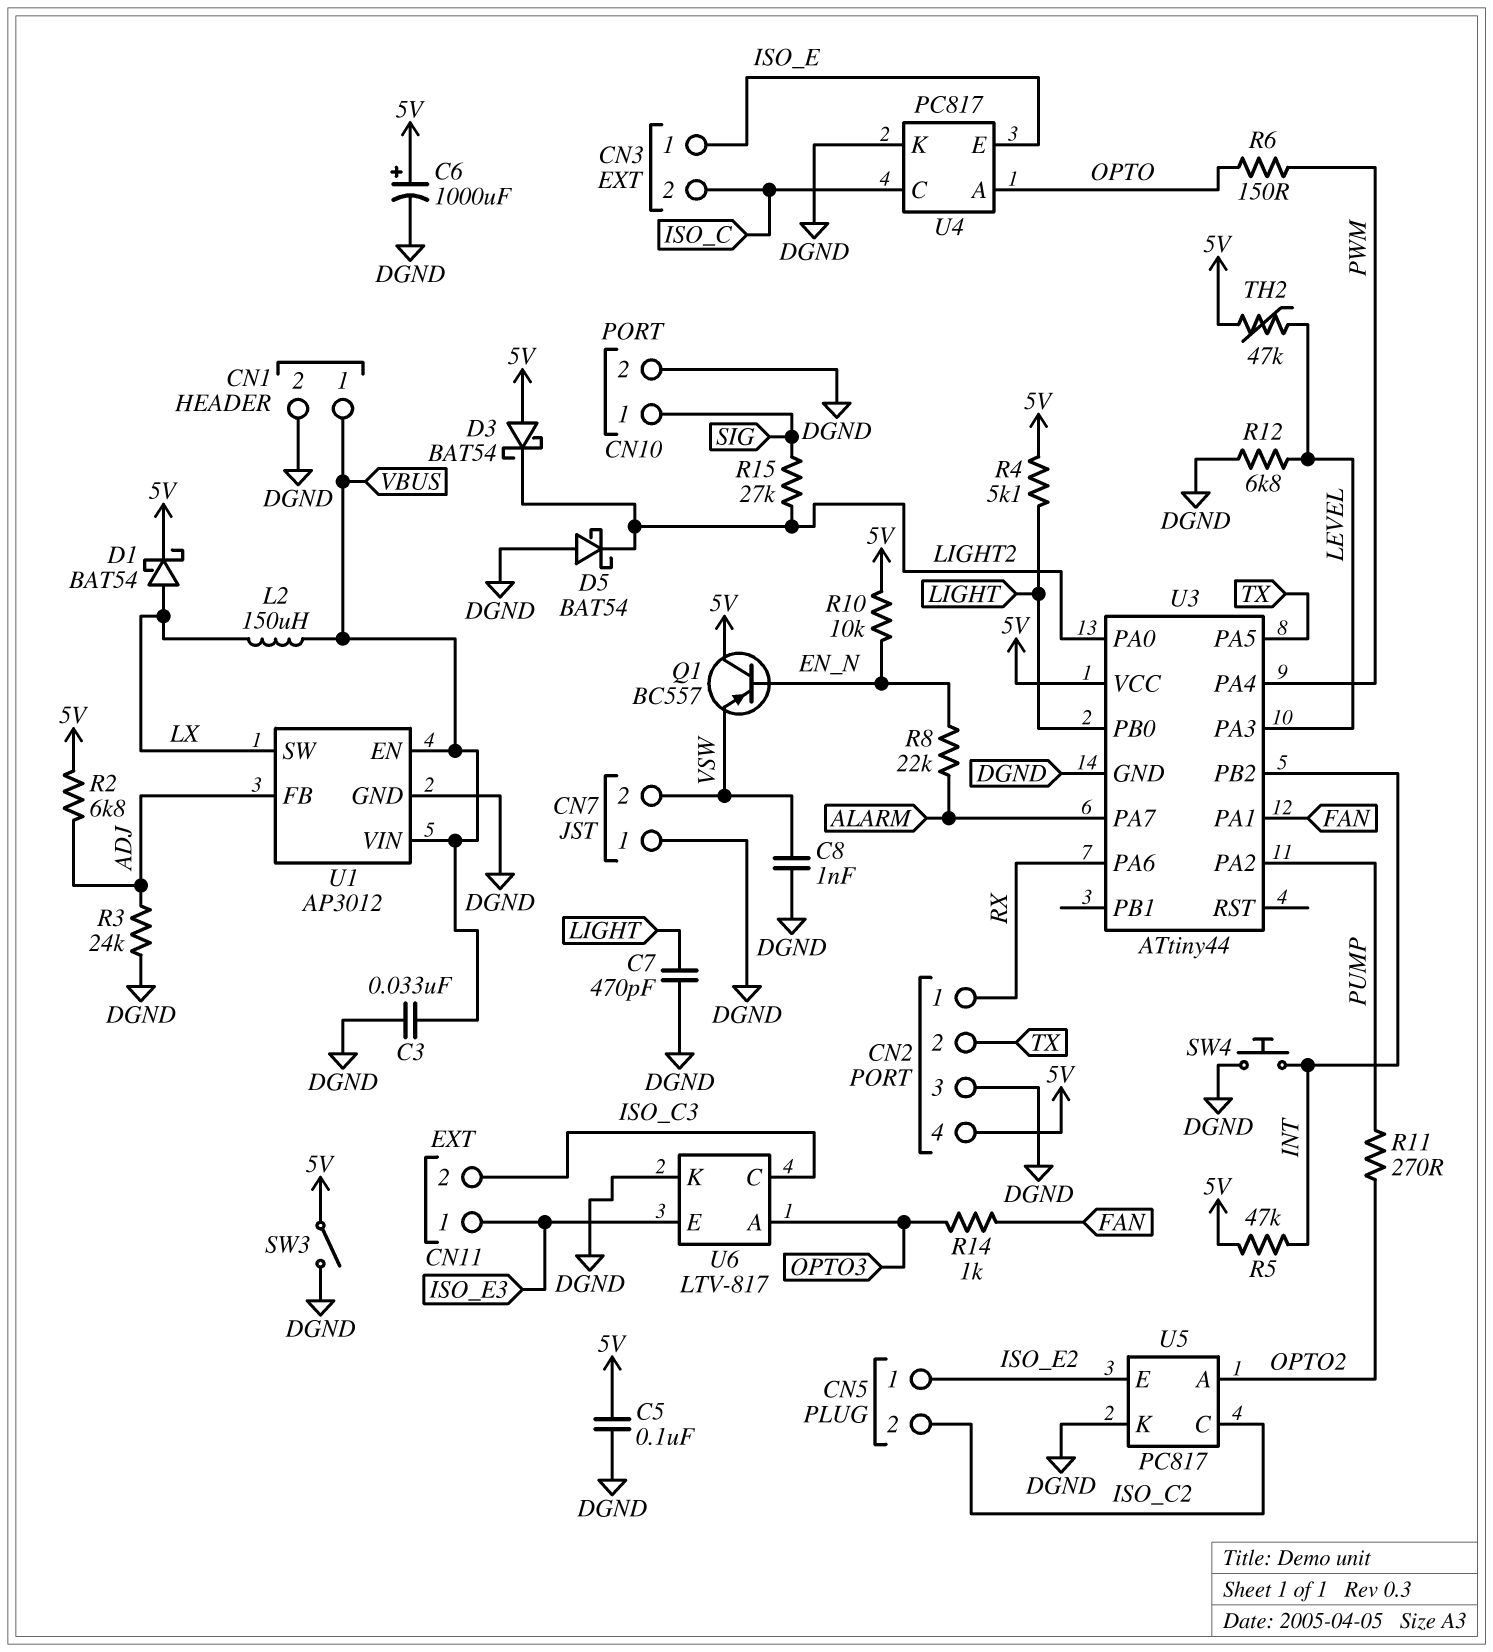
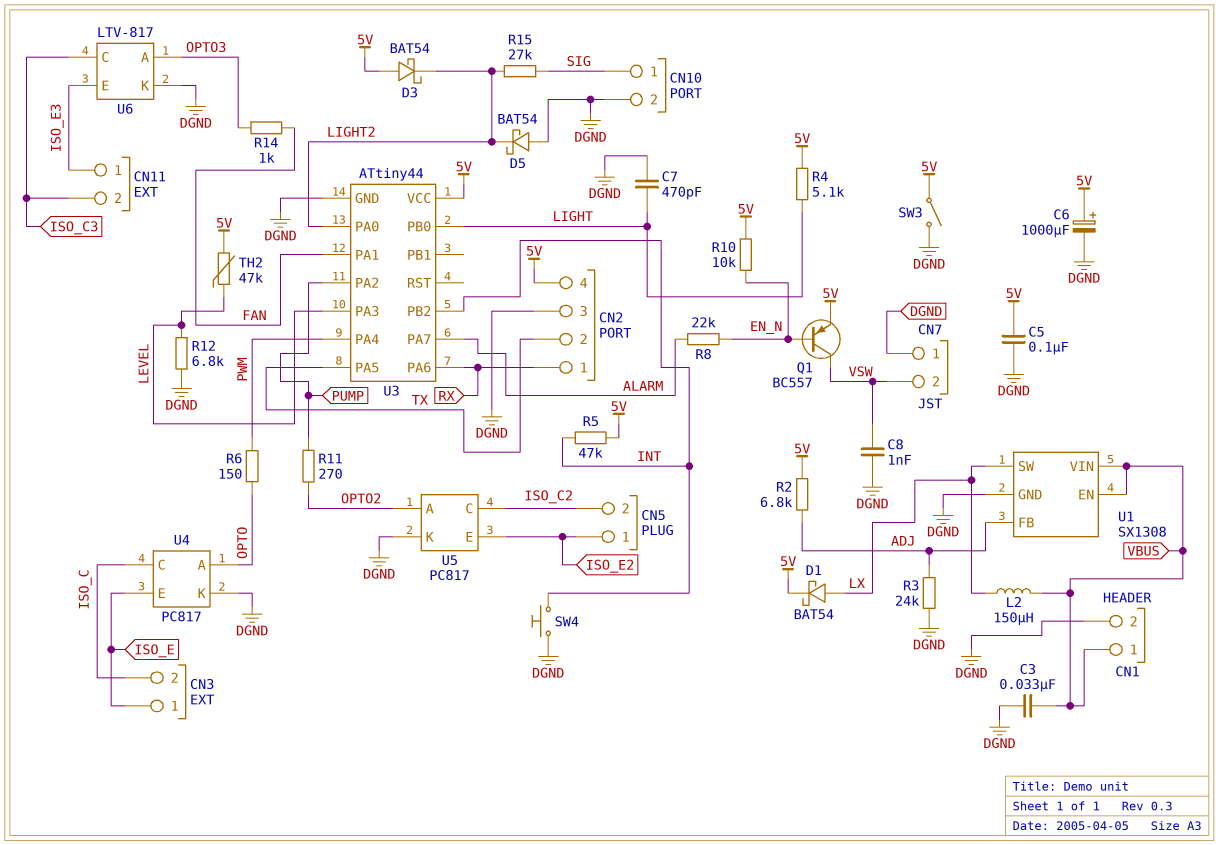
Q1: PNP BC557 (B EN_N, C 5V, E VSW) -> PNP BC557 (B EN_N, C VSW, E 5V)
U1: AP3012 -> SX1308

